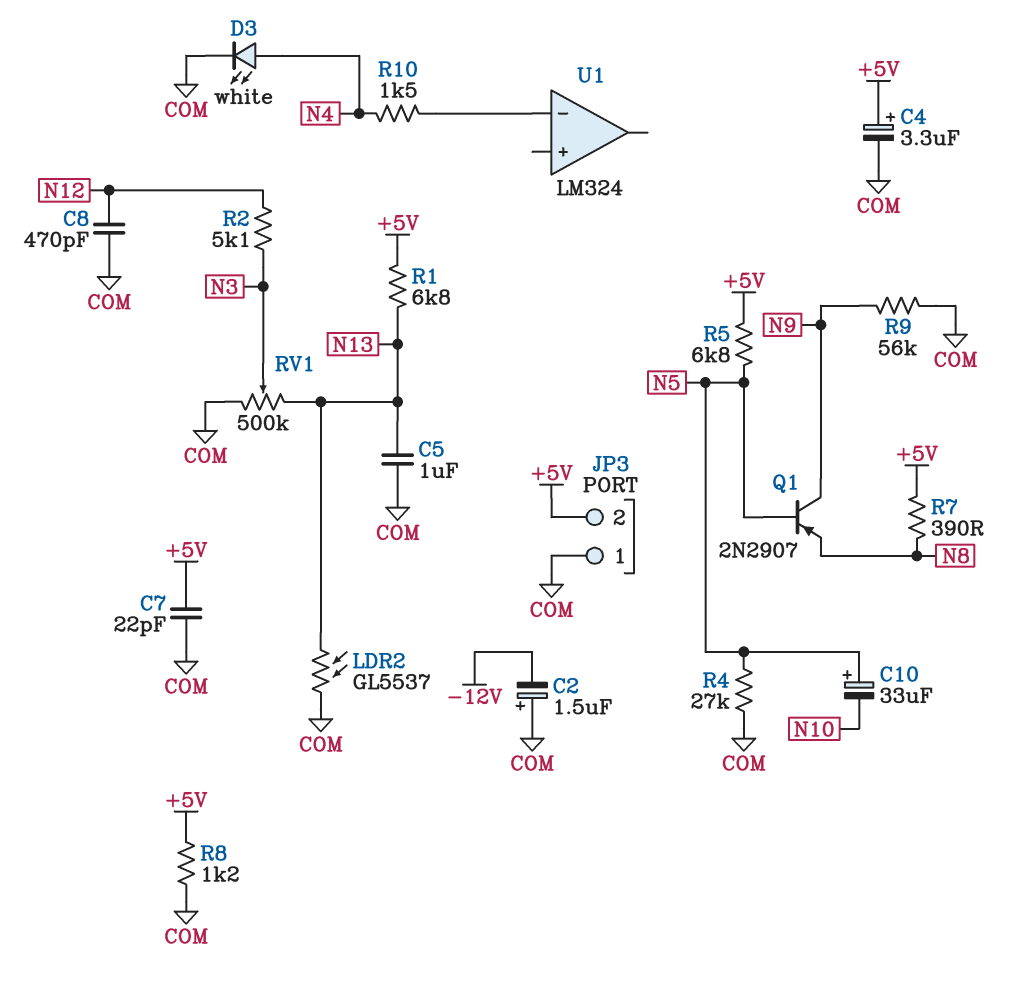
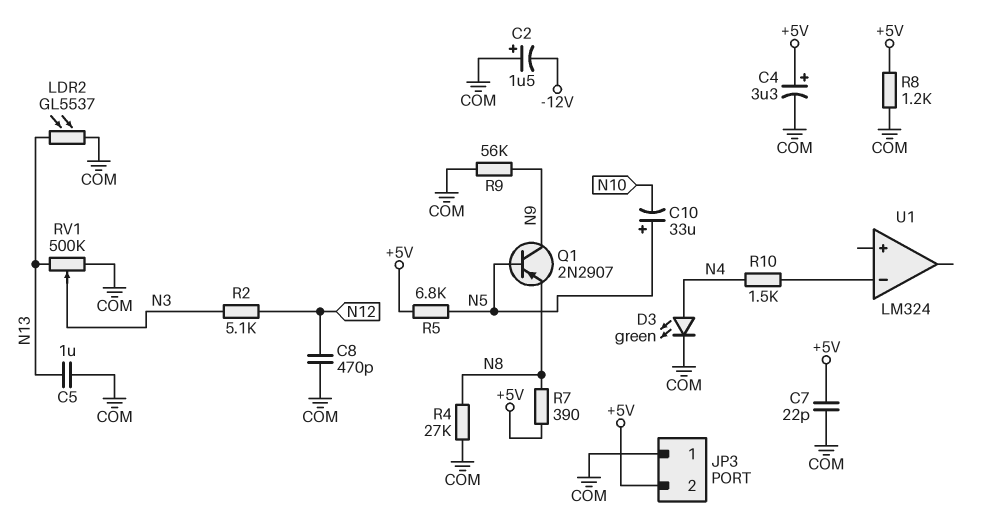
D3: LED white (A N4, K COM) -> LED green (A N4, K COM)
R1: 6.8k (+5V, N13) -> none
R4: 27k (COM, N5) -> 27k (COM, N8)

